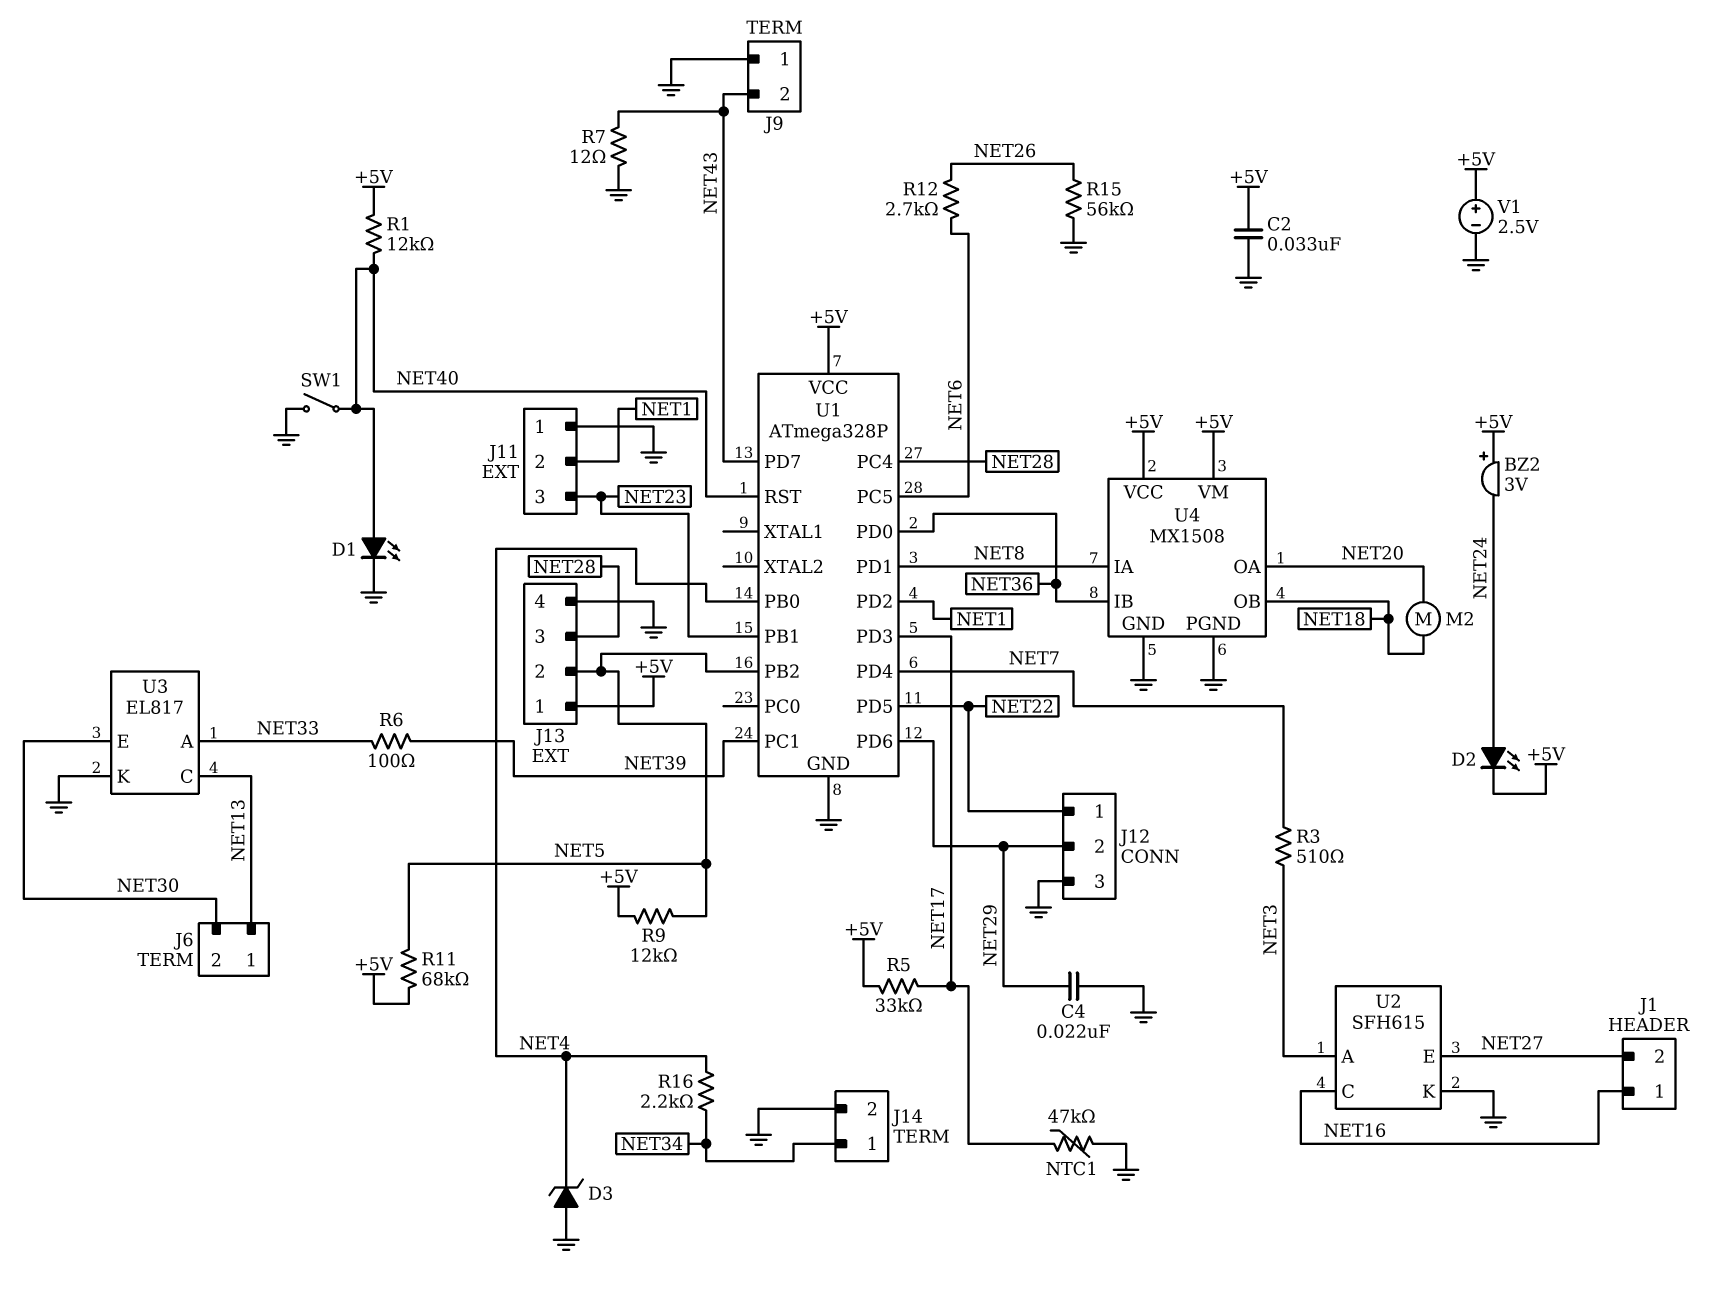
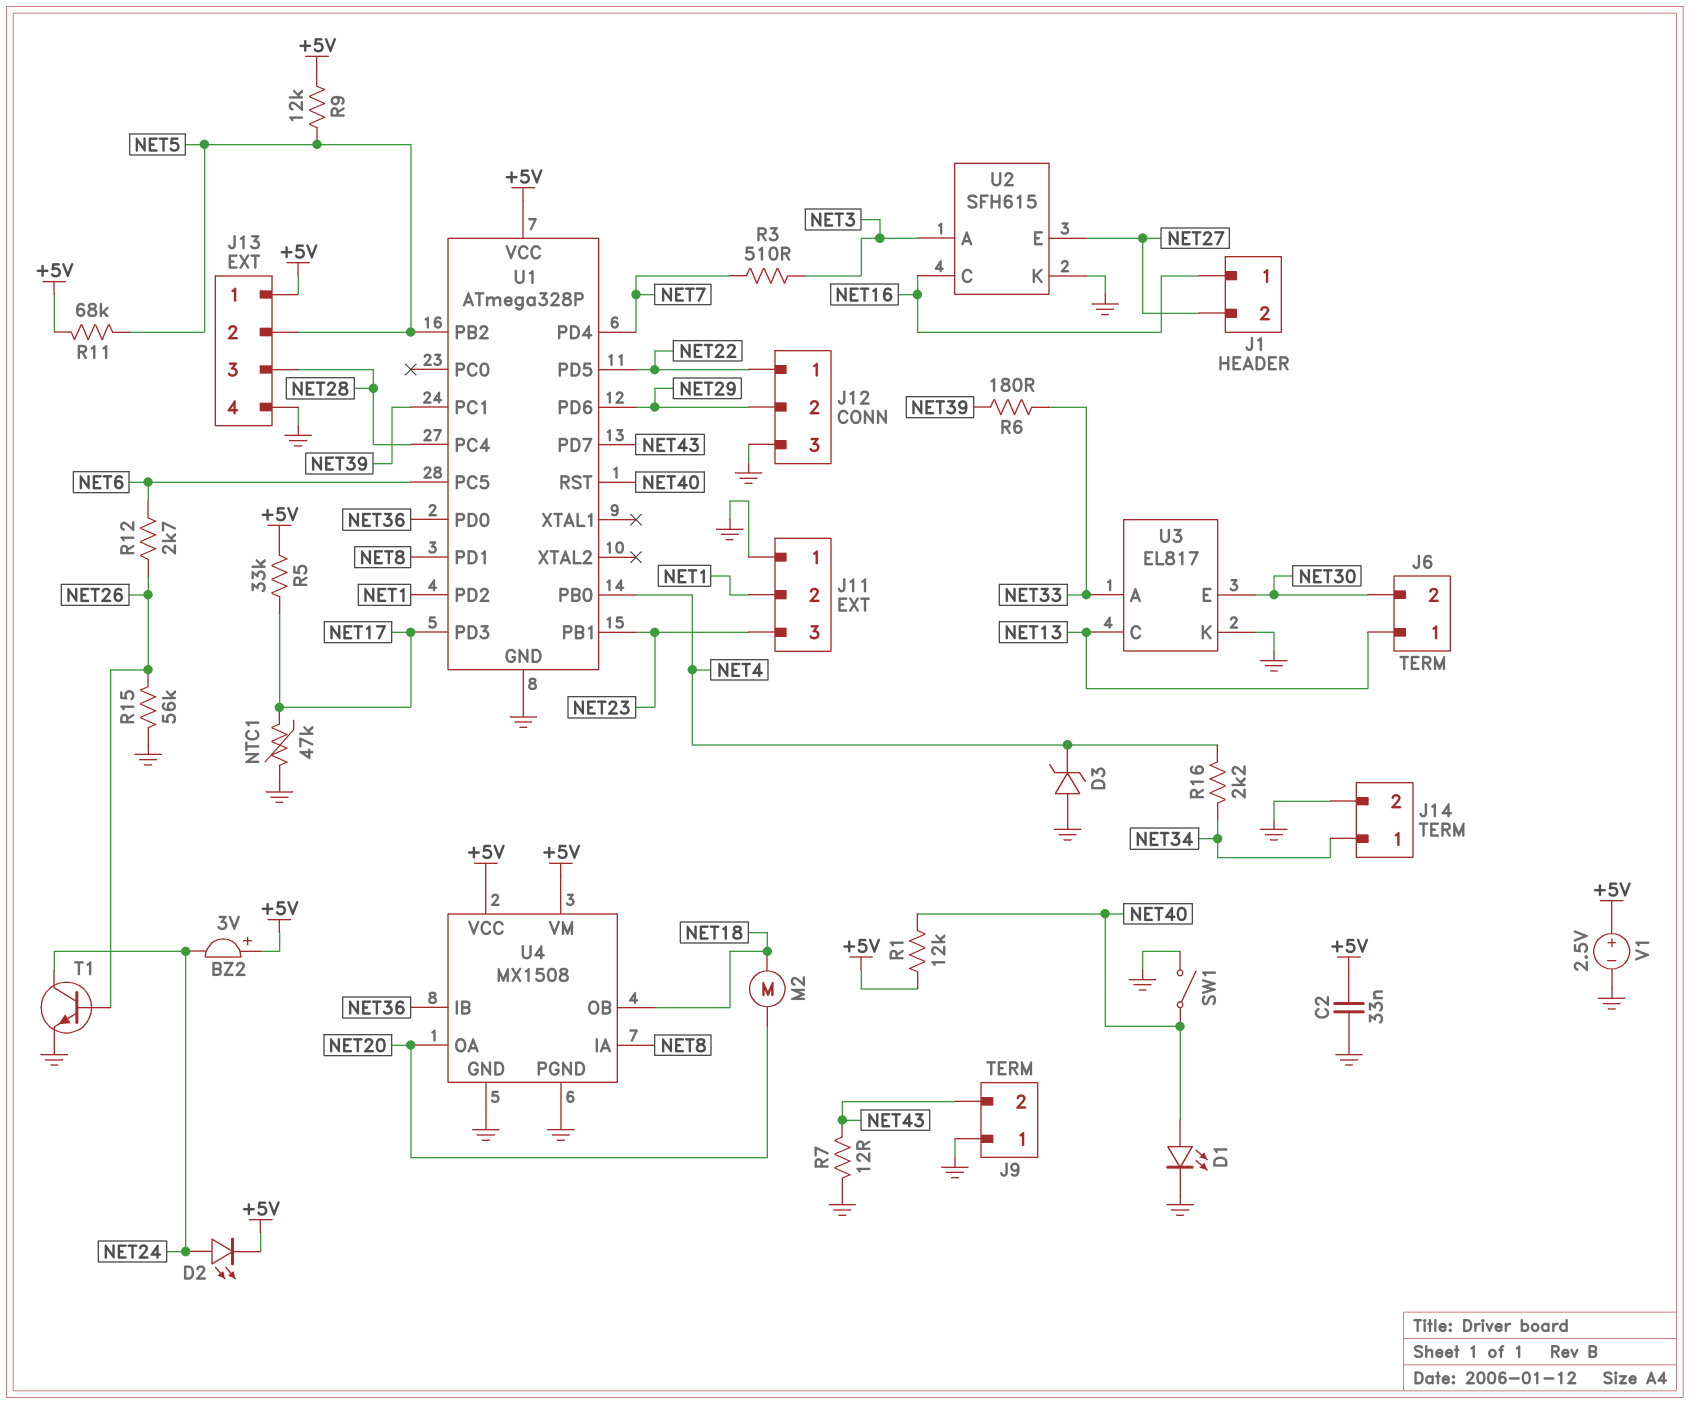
C4: 22nF (GND, NET29) -> none
R6: 100 (NET33, NET39) -> 180 (NET33, NET39)
T1: none -> NPN (B NET26, C NET24, E GND)

